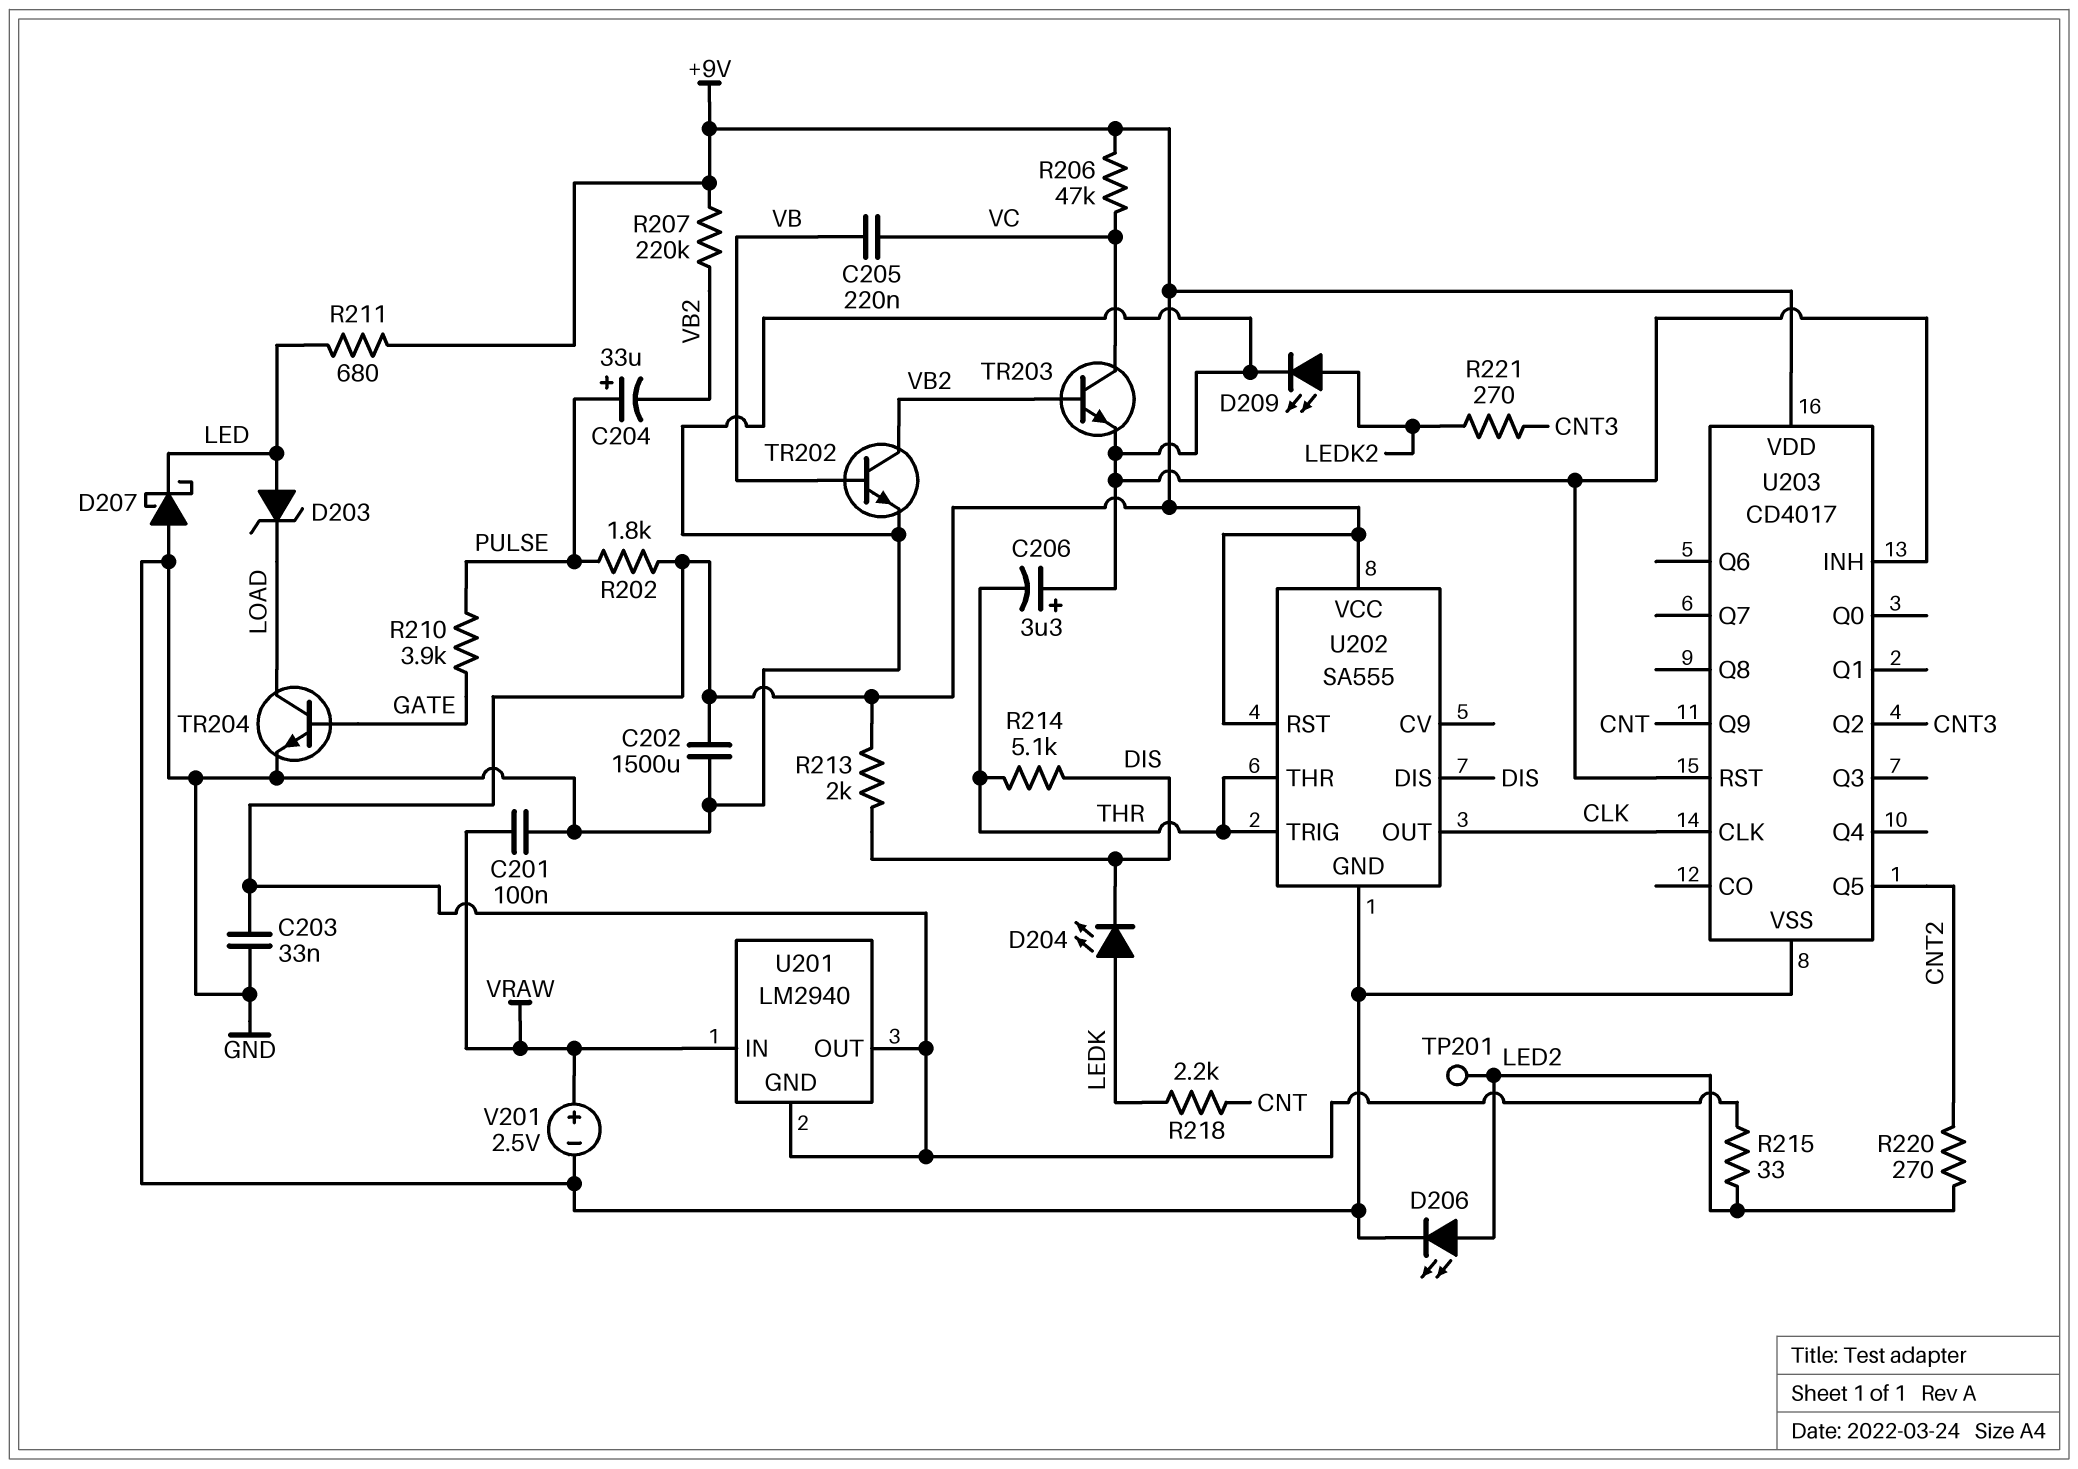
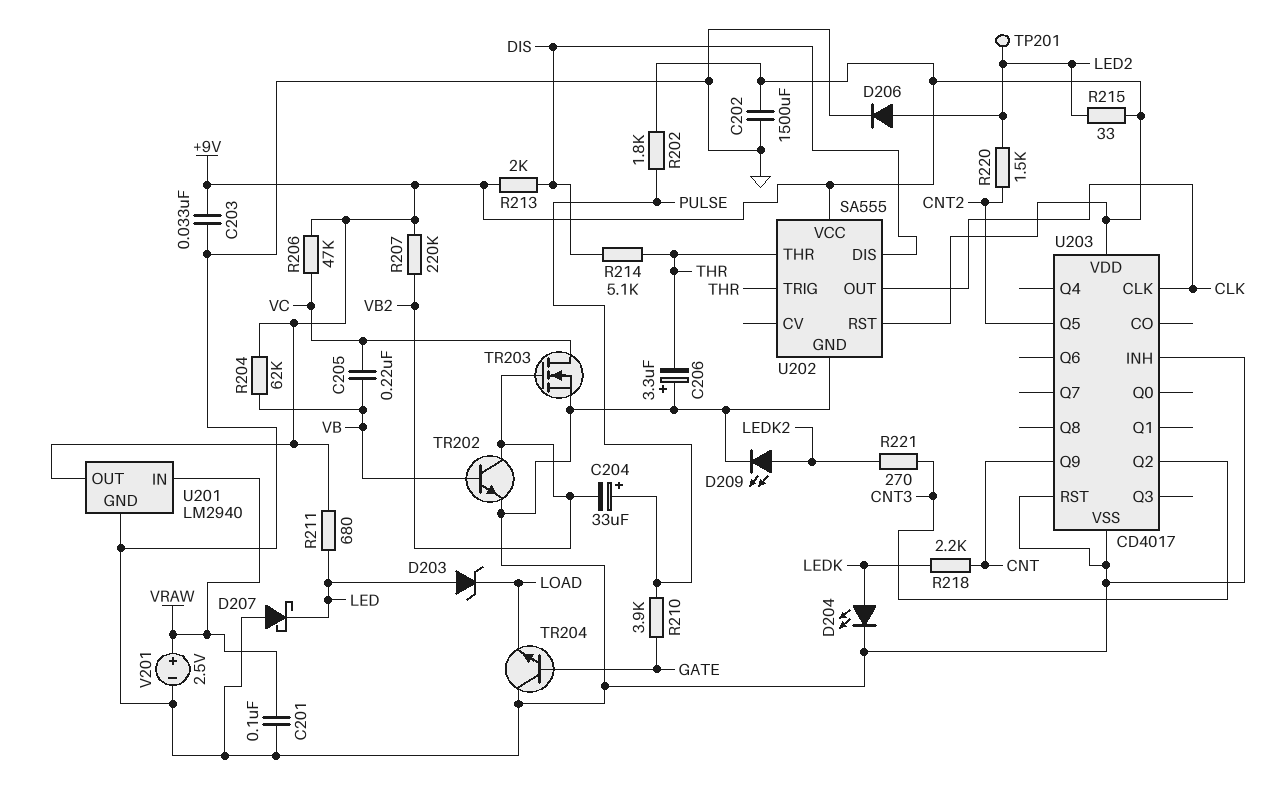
D204: LED (A LEDK, K DIS) -> LED (A LEDK, K GND)
D206: LED (A LED2, K GND) -> diode (A LED2, K GND)
R204: none -> 62k (+9V, VB)
R220: 270 (CNT2, LED2) -> 1.5k (CNT2, LED2)
TR203: NPN (B VB2, C VC, E GND) -> NMOS (G VB2, D VC, S GND)
TR204: NPN (B GATE, C LOAD, E GND) -> NPN (B GATE, C GND, E LOAD)
U201 pin GND: +9V -> GND

